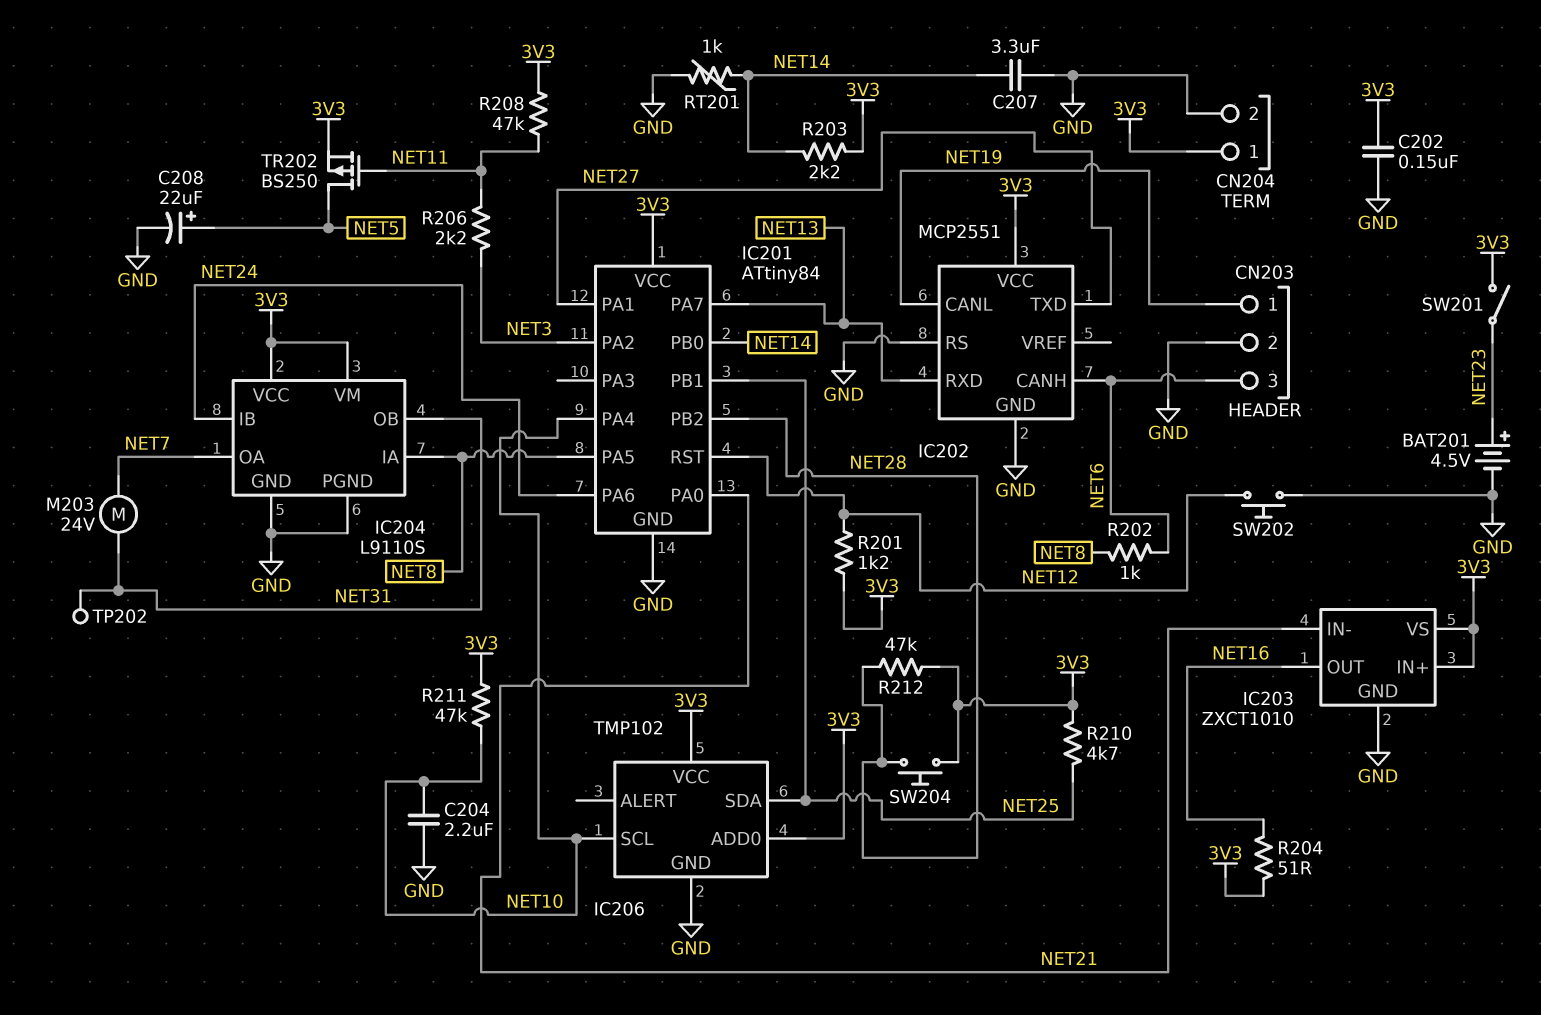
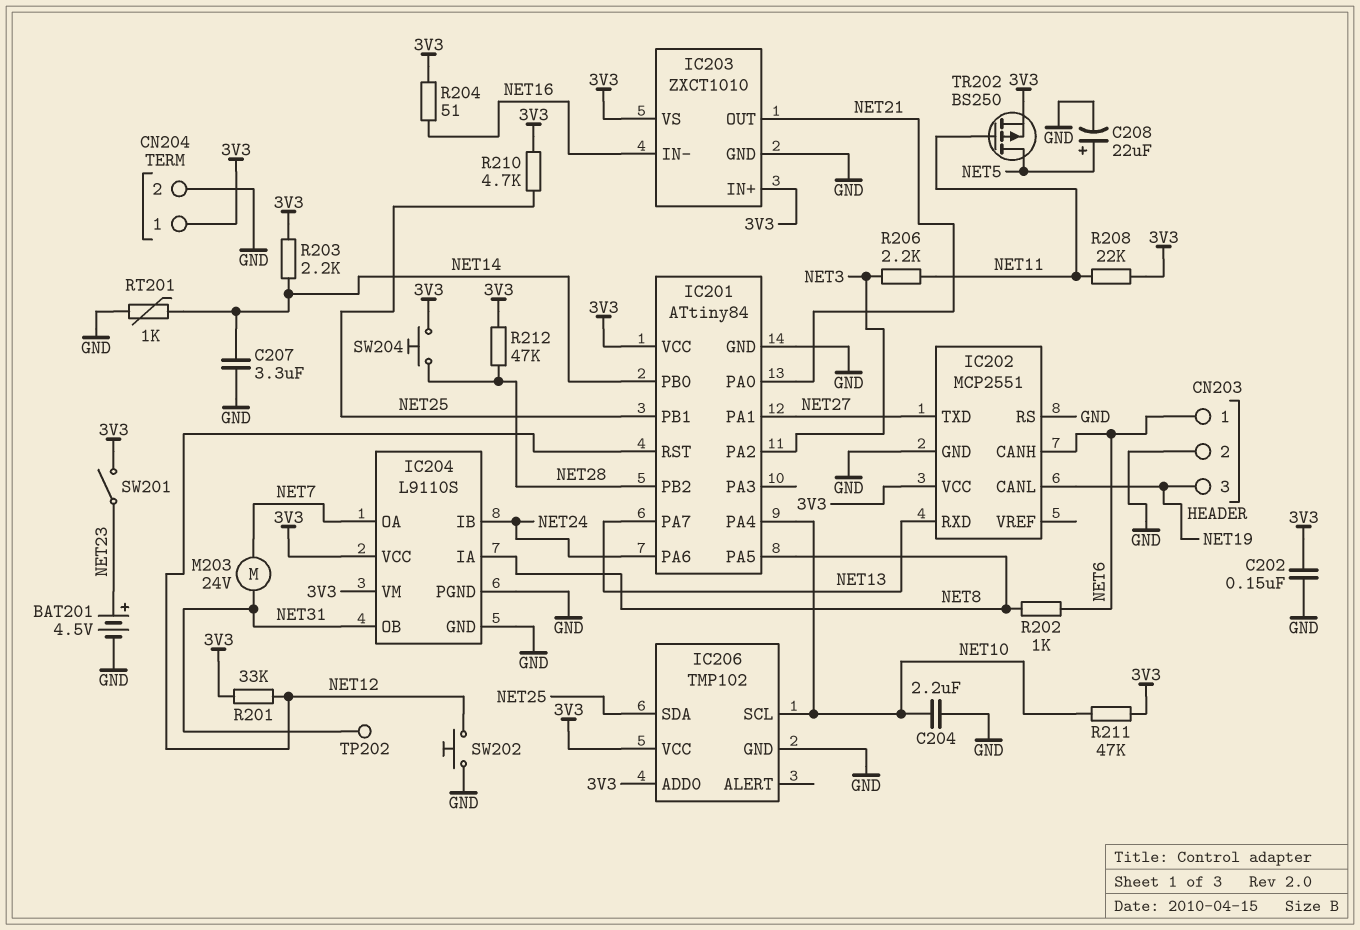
CN203 pin 1: NET19 -> NET6
CN203 pin 3: NET6 -> NET19
IC203 pin IN-: NET21 -> NET16
IC203 pin OUT: NET16 -> NET21
R201: 1.2k (3V3, NET12) -> 33k (3V3, NET12)
R208: 47k (3V3, NET11) -> 22k (3V3, NET11)

